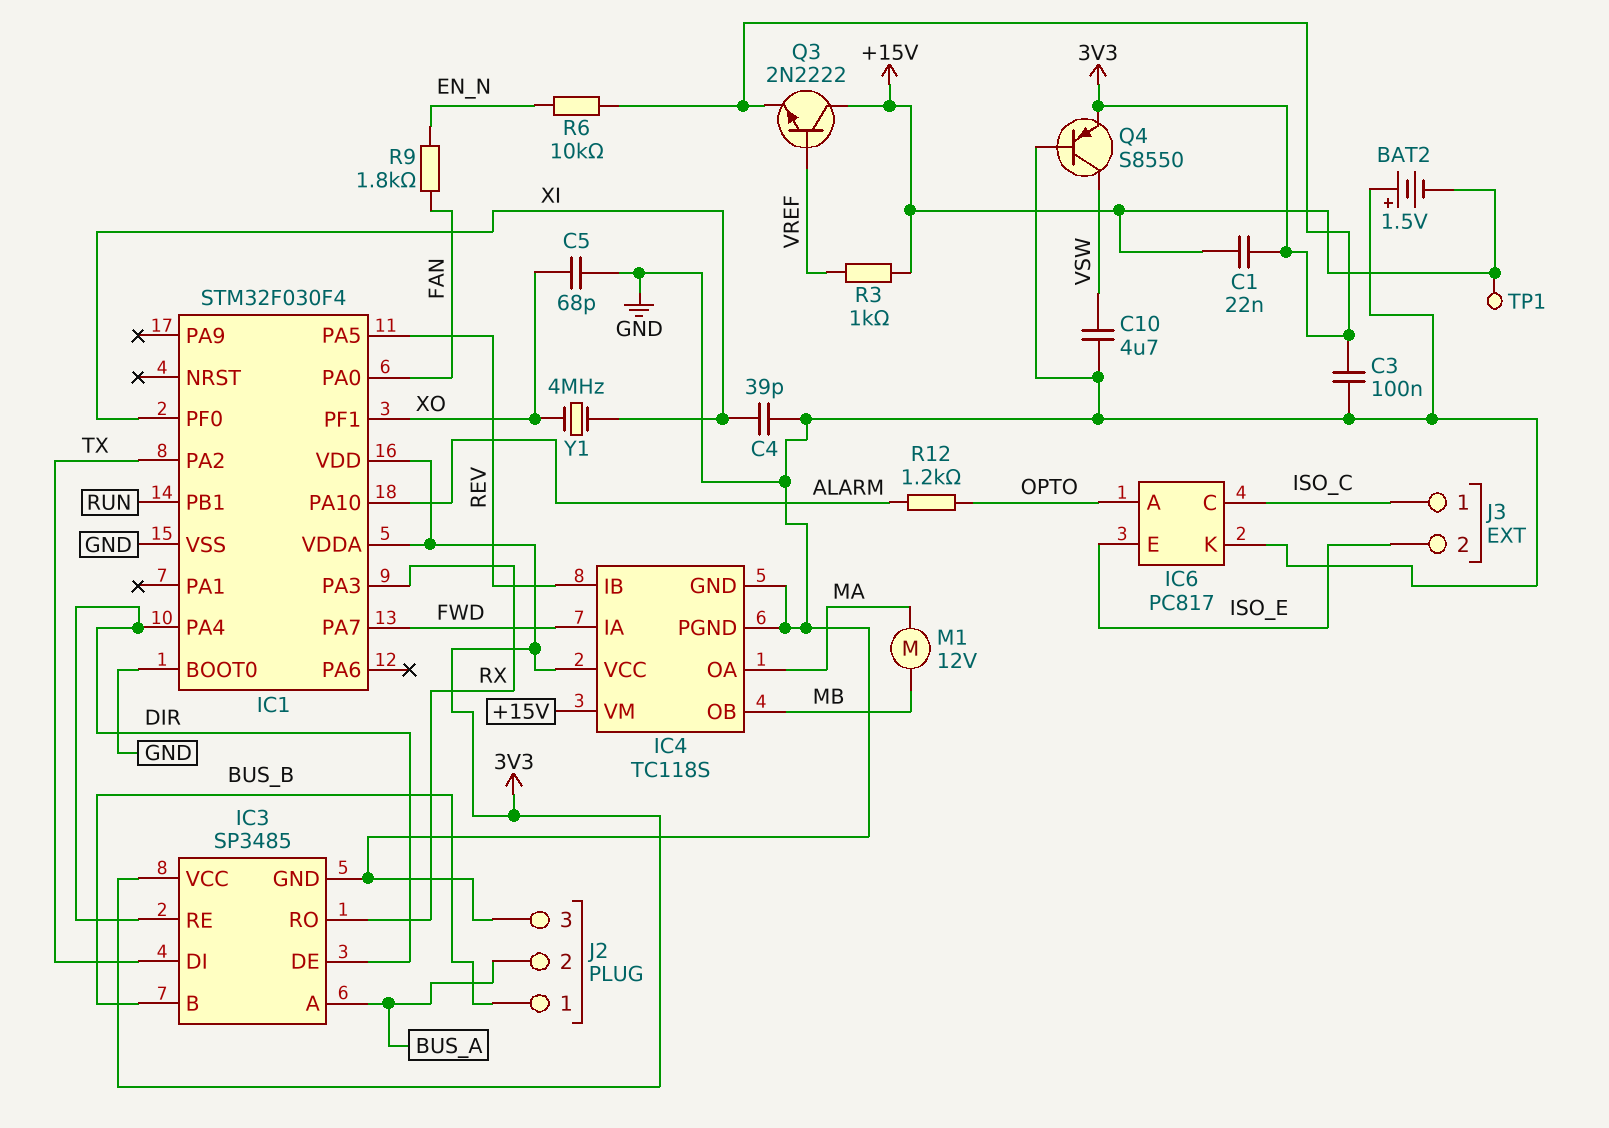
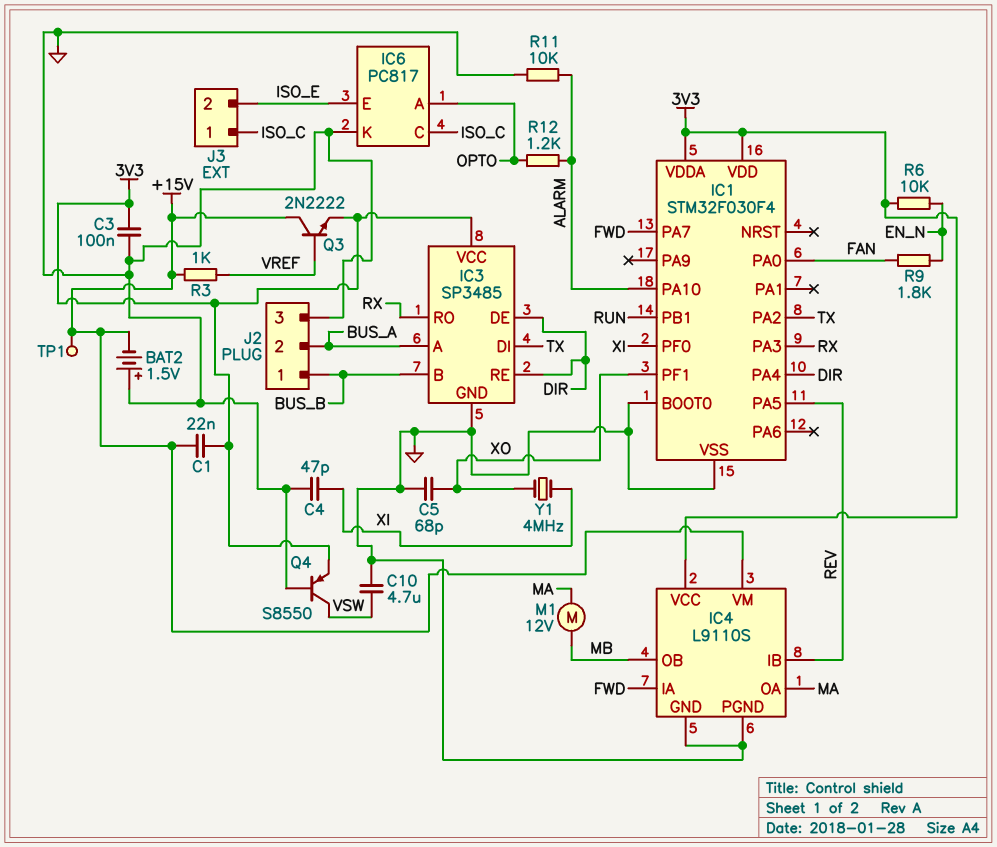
C4: 39pF (GND, XI) -> 47pF (GND, XI)
IC4: TC118S -> L9110S
R11: none -> 10k (ALARM, GND)

